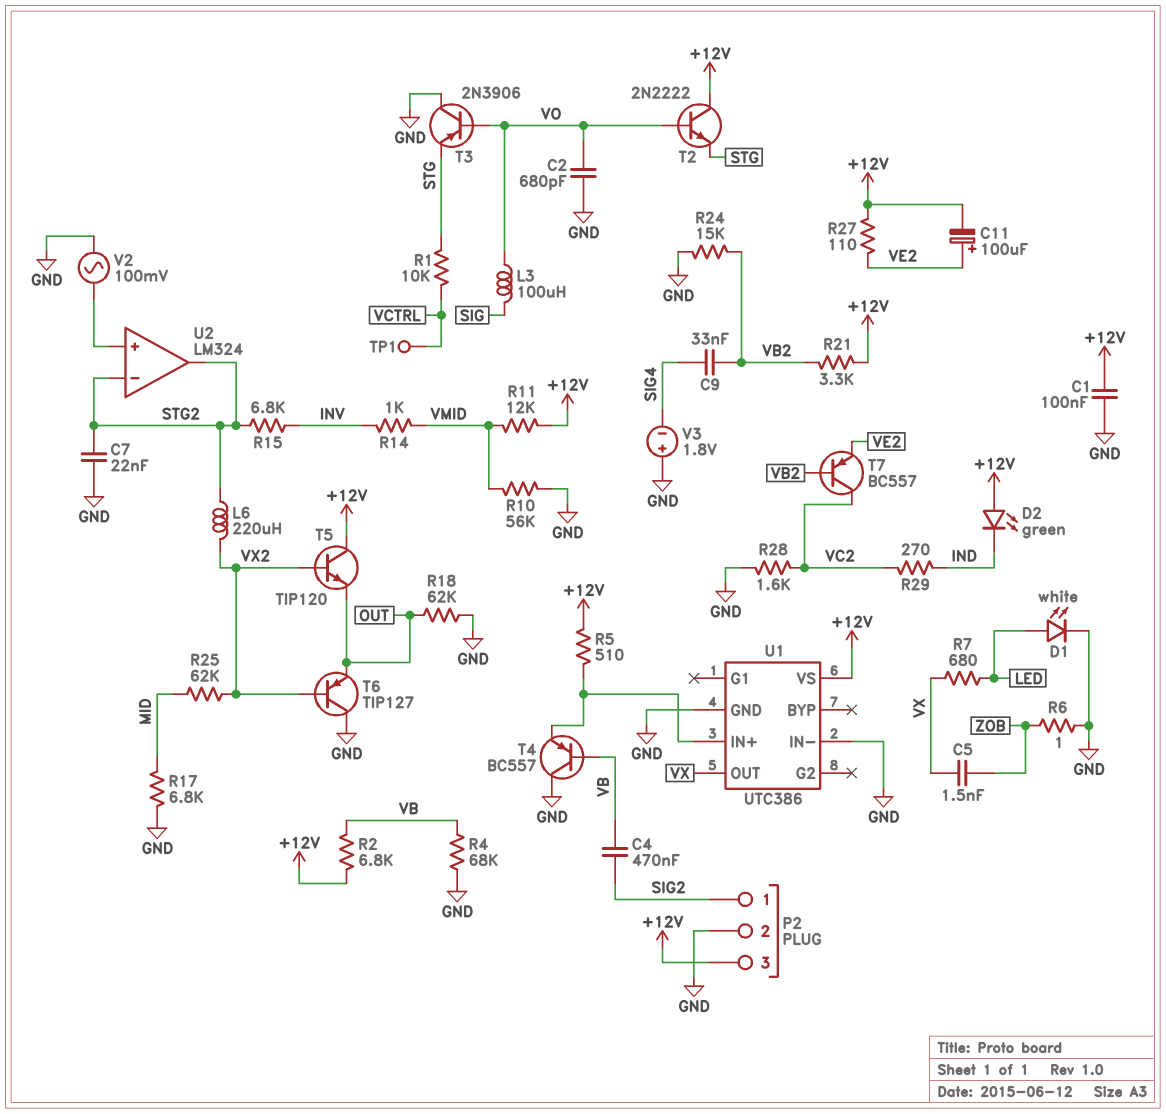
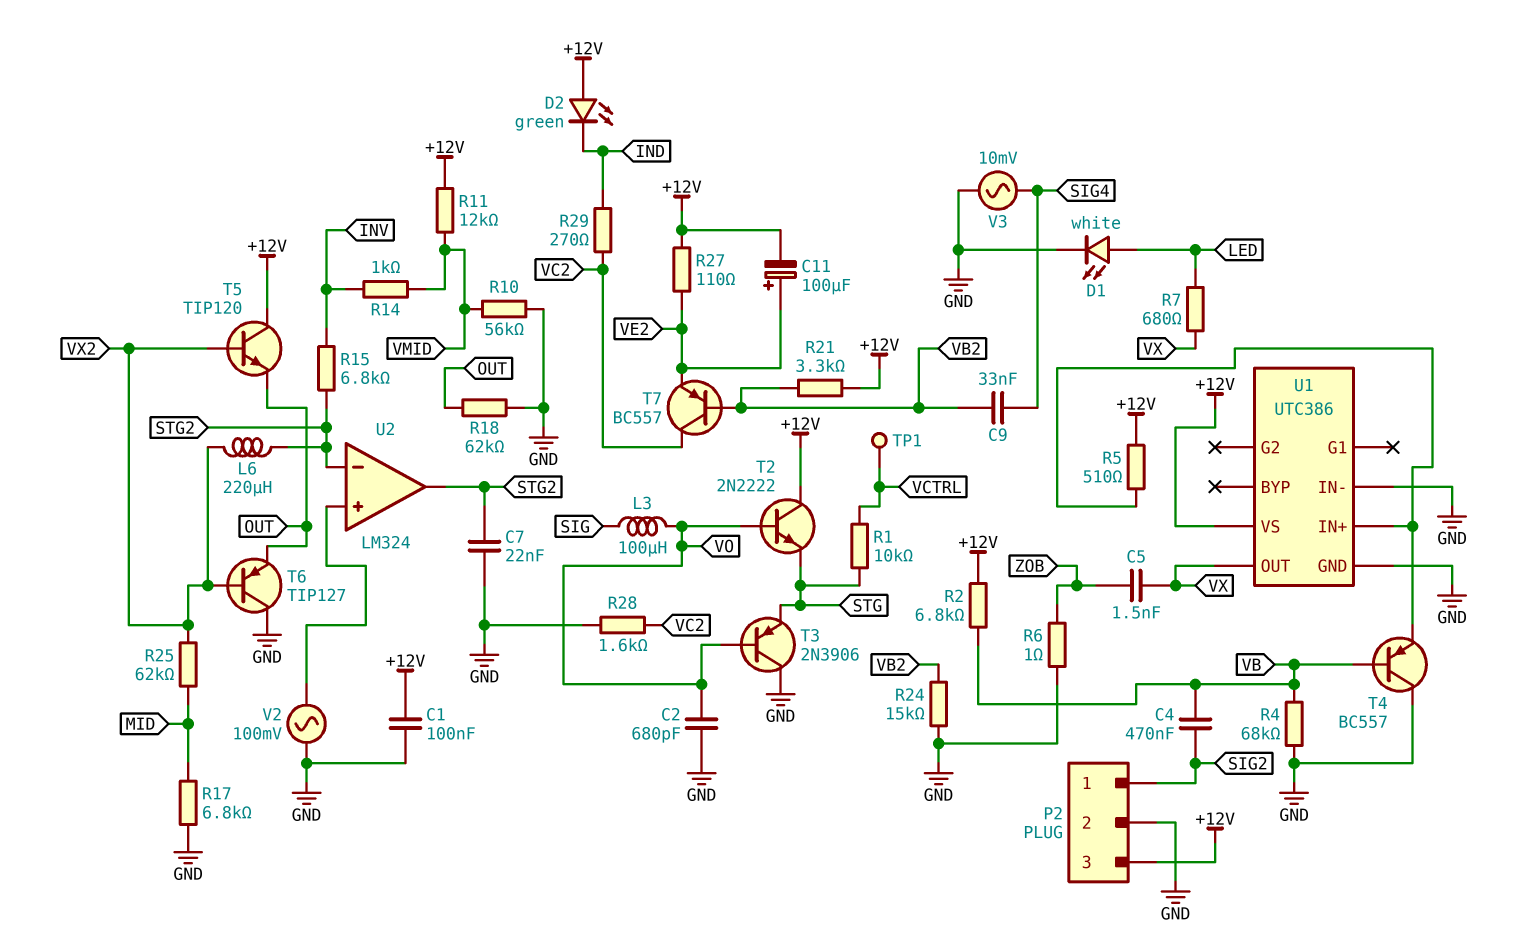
V3: 1.8V (plus GND, minus SIG4) -> AC 10mV (GND, SIG4)

